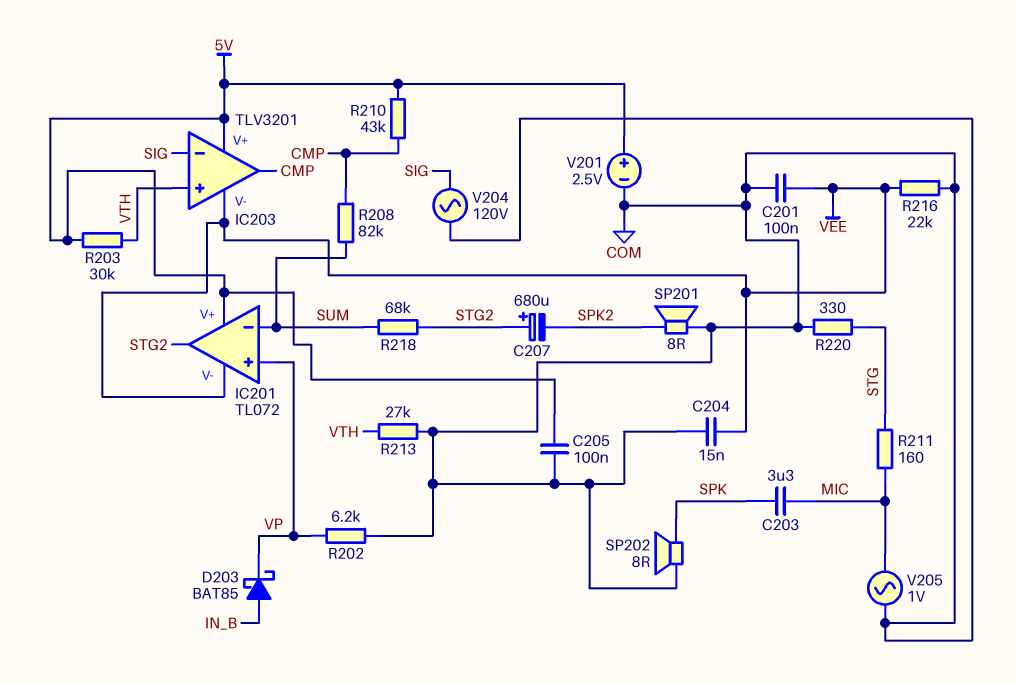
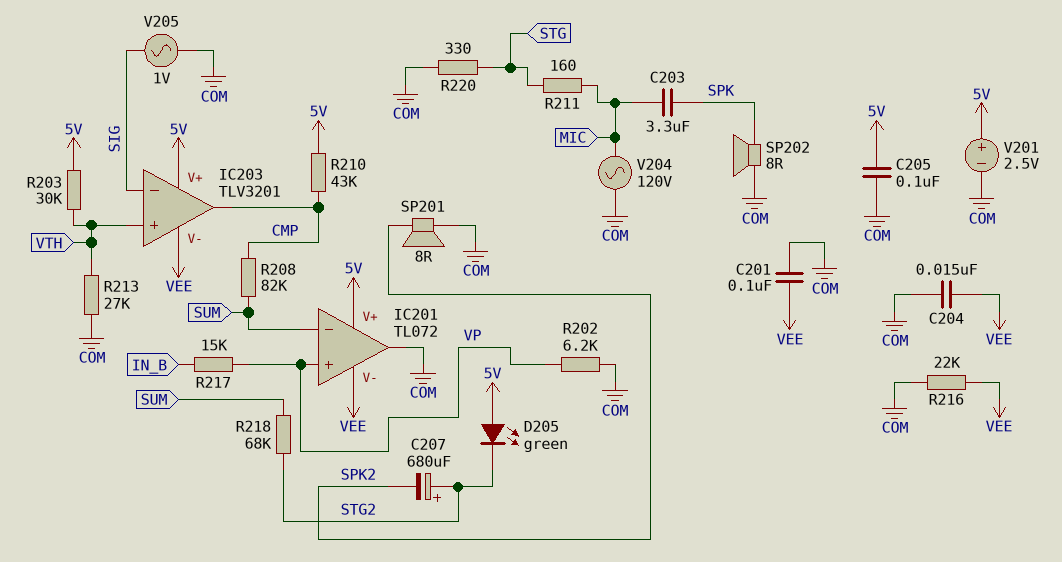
D203: schottky BAT85 (A IN_B, K VP) -> none
D205: none -> LED green (A 5V, K STG2)
IC201 pin out: STG2 -> COM
R217: none -> 15k (IN_B, VP)
V204: AC 120V (COM, SIG) -> AC 120V (COM, MIC)
V205: AC 1V (COM, MIC) -> AC 1V (COM, SIG)

